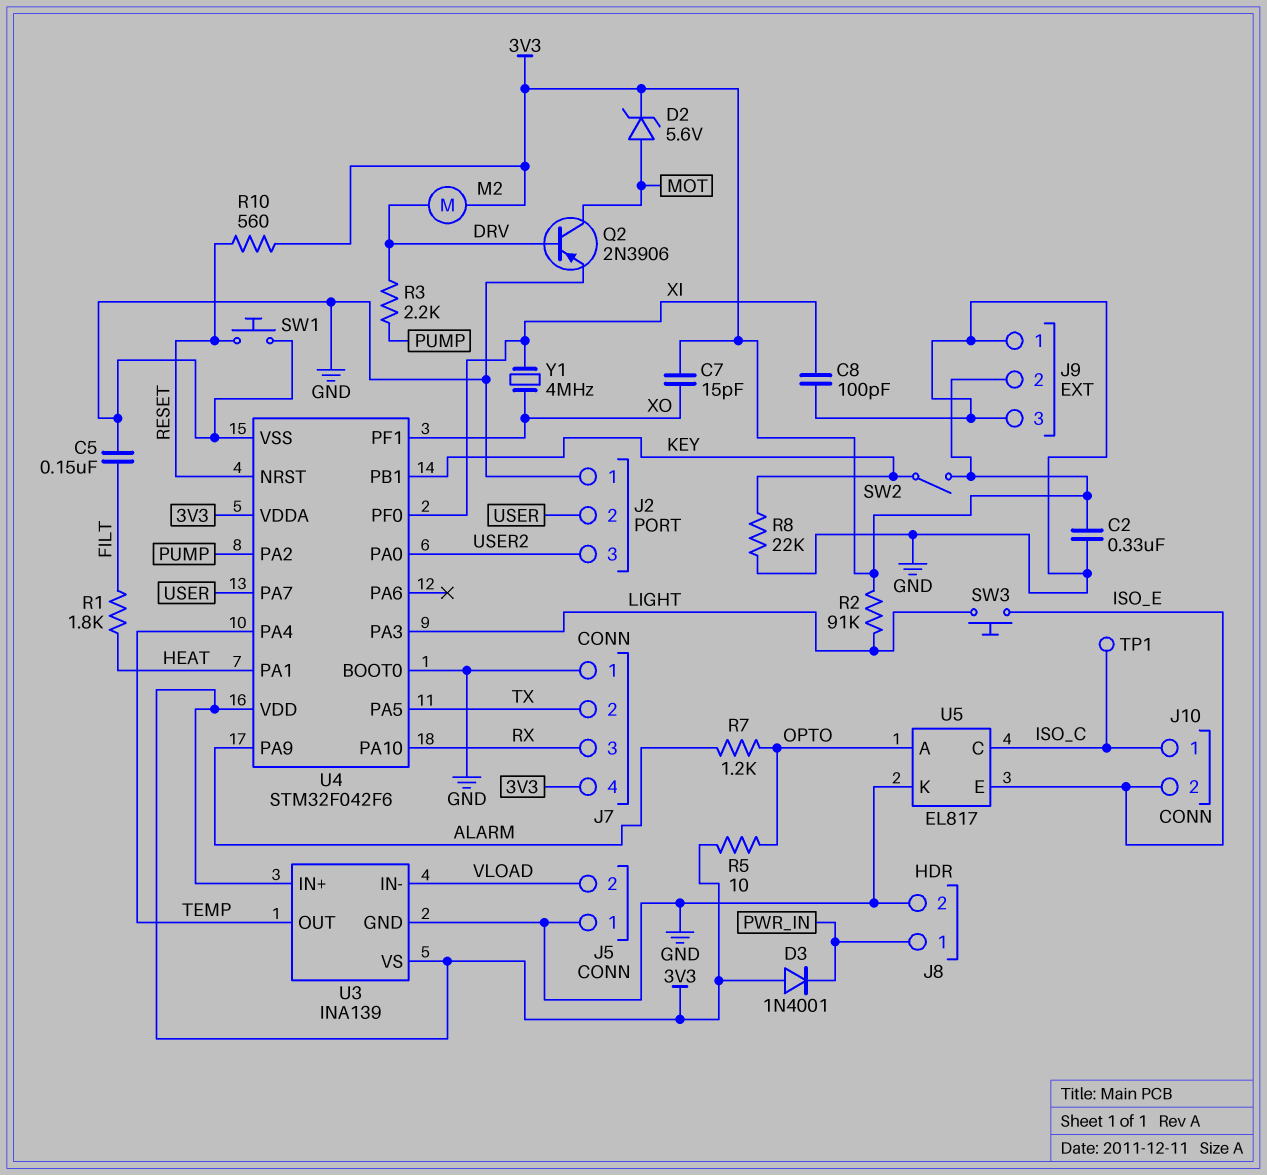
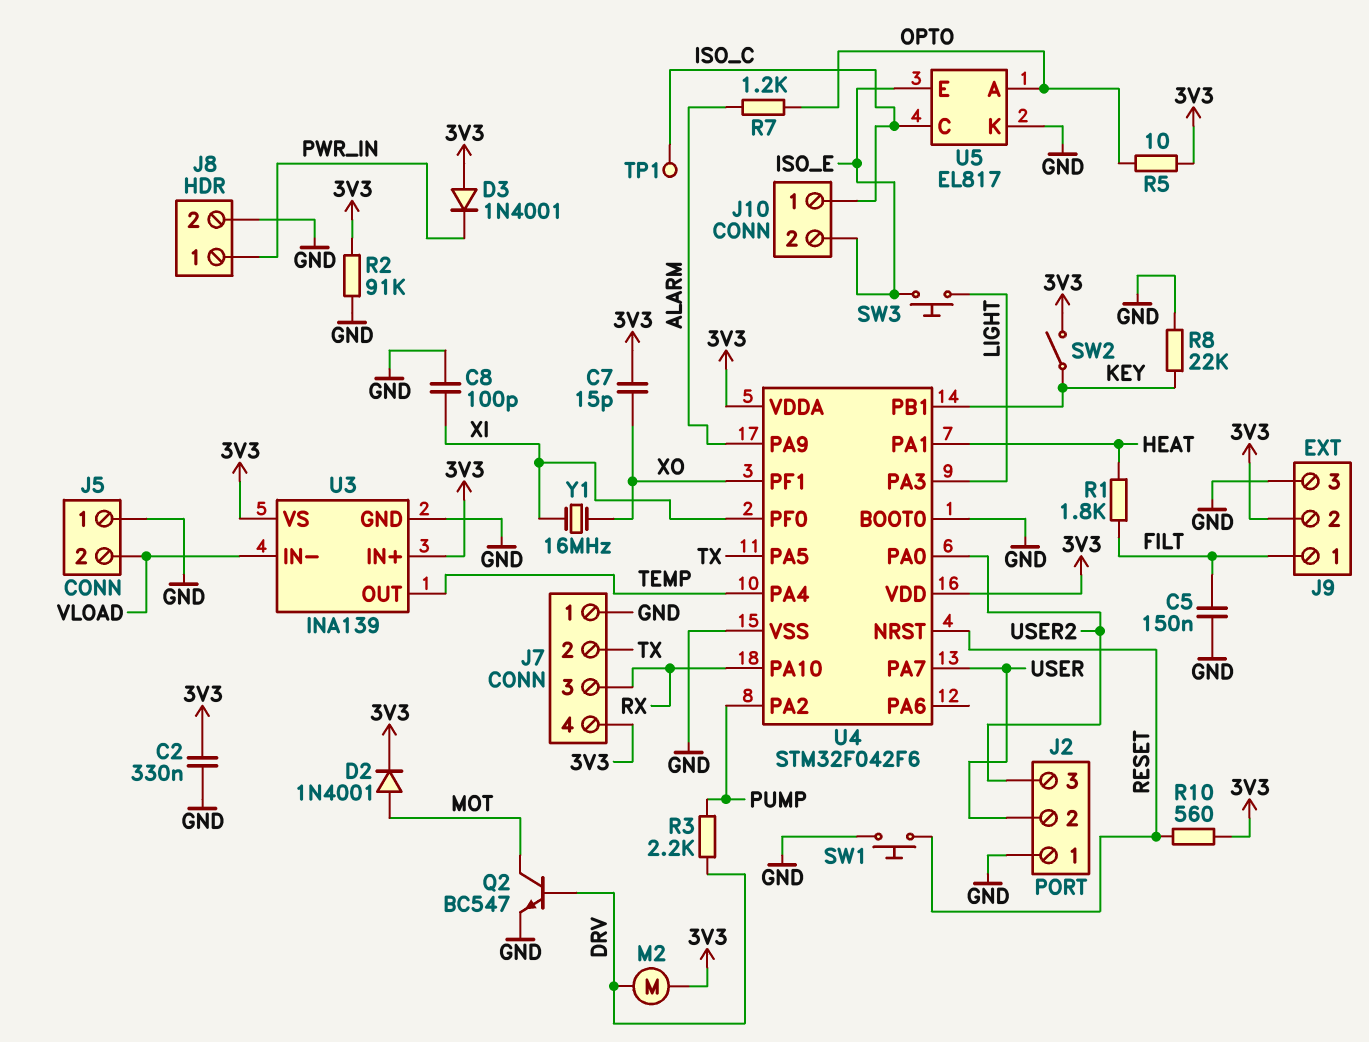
D2: zener 5.6V (A MOT, K 3V3) -> diode 1N4001 (A MOT, K 3V3)
J9 pin 1: GND -> FILT
Q2: PNP 2N3906 (B DRV, C MOT, E GND) -> NPN BC547 (B DRV, C MOT, E GND)
R2: 91k (3V3, LIGHT) -> 91k (3V3, GND)
Y1: 4MHz (XI, XO) -> 16MHz (XI, XO)

